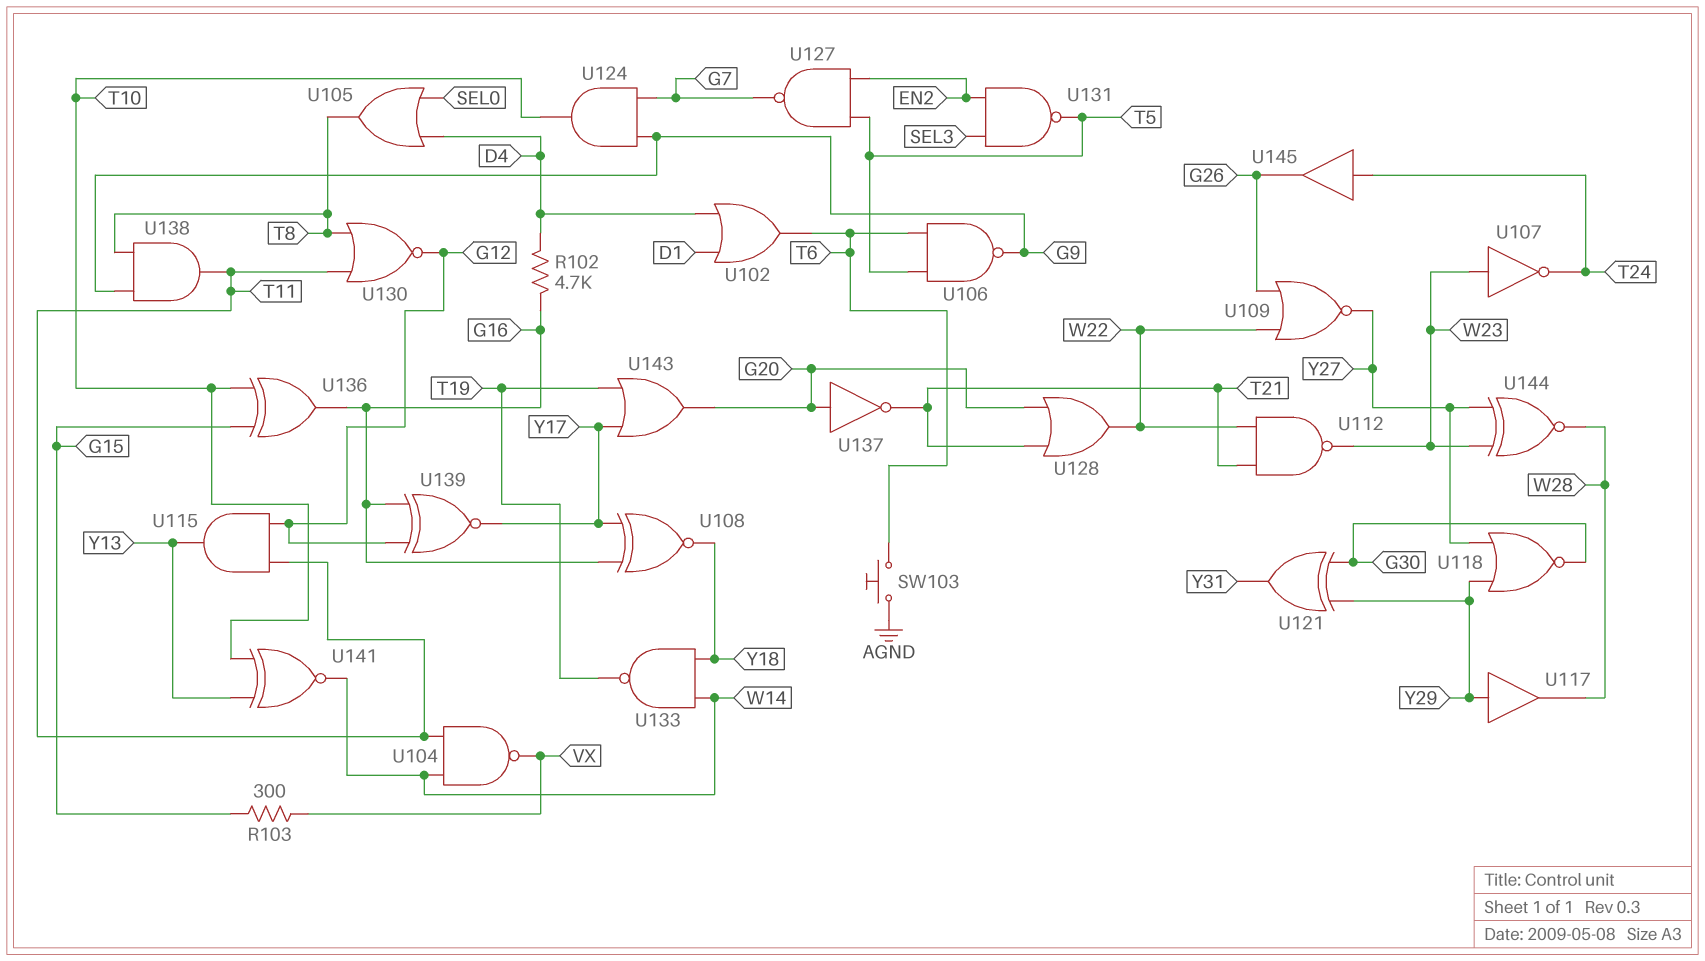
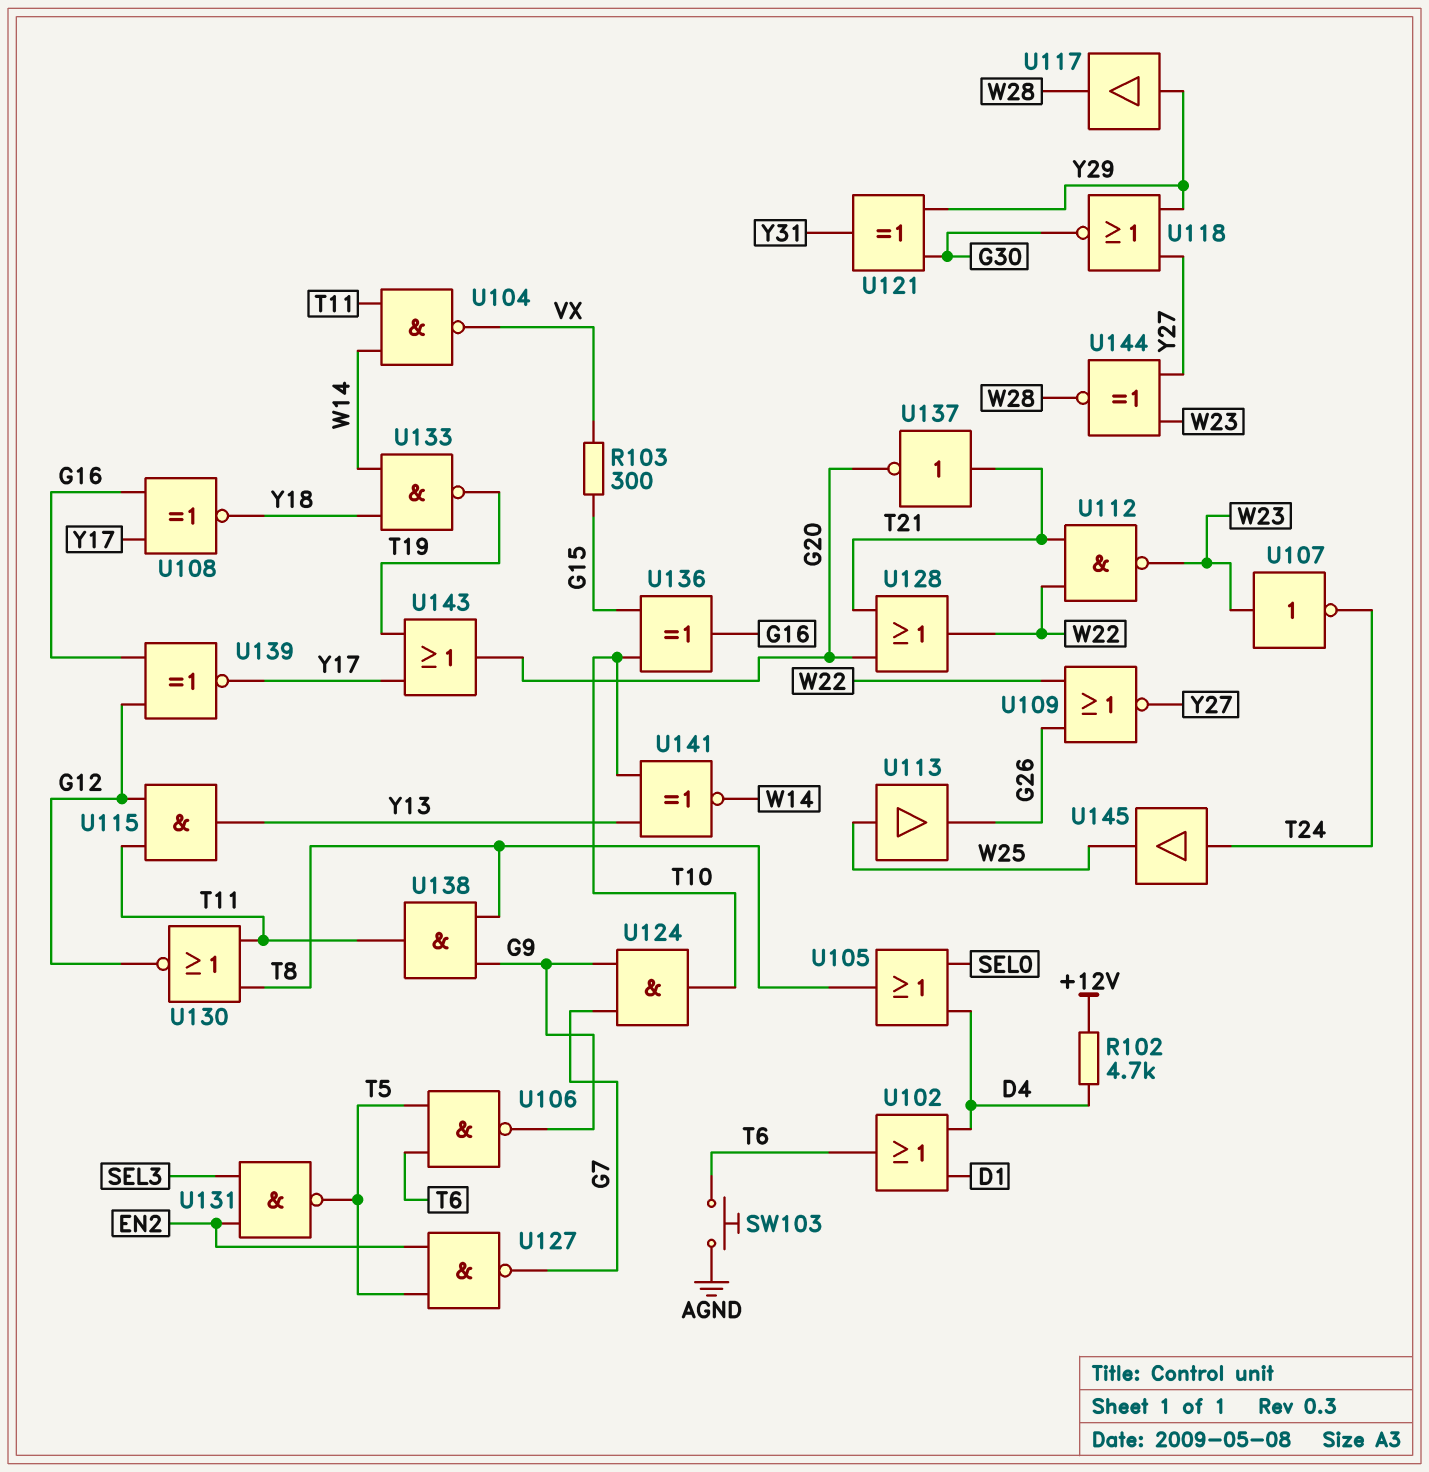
R102: 4.7k (D4, G16) -> 4.7k (+12V, D4)
U113: none -> buffer (in W25, out G26)
U137: NOT (in G20, out T21) -> NOT (in T21, out G20)
U145: buffer (in T24, out G26) -> buffer (in T24, out W25)

